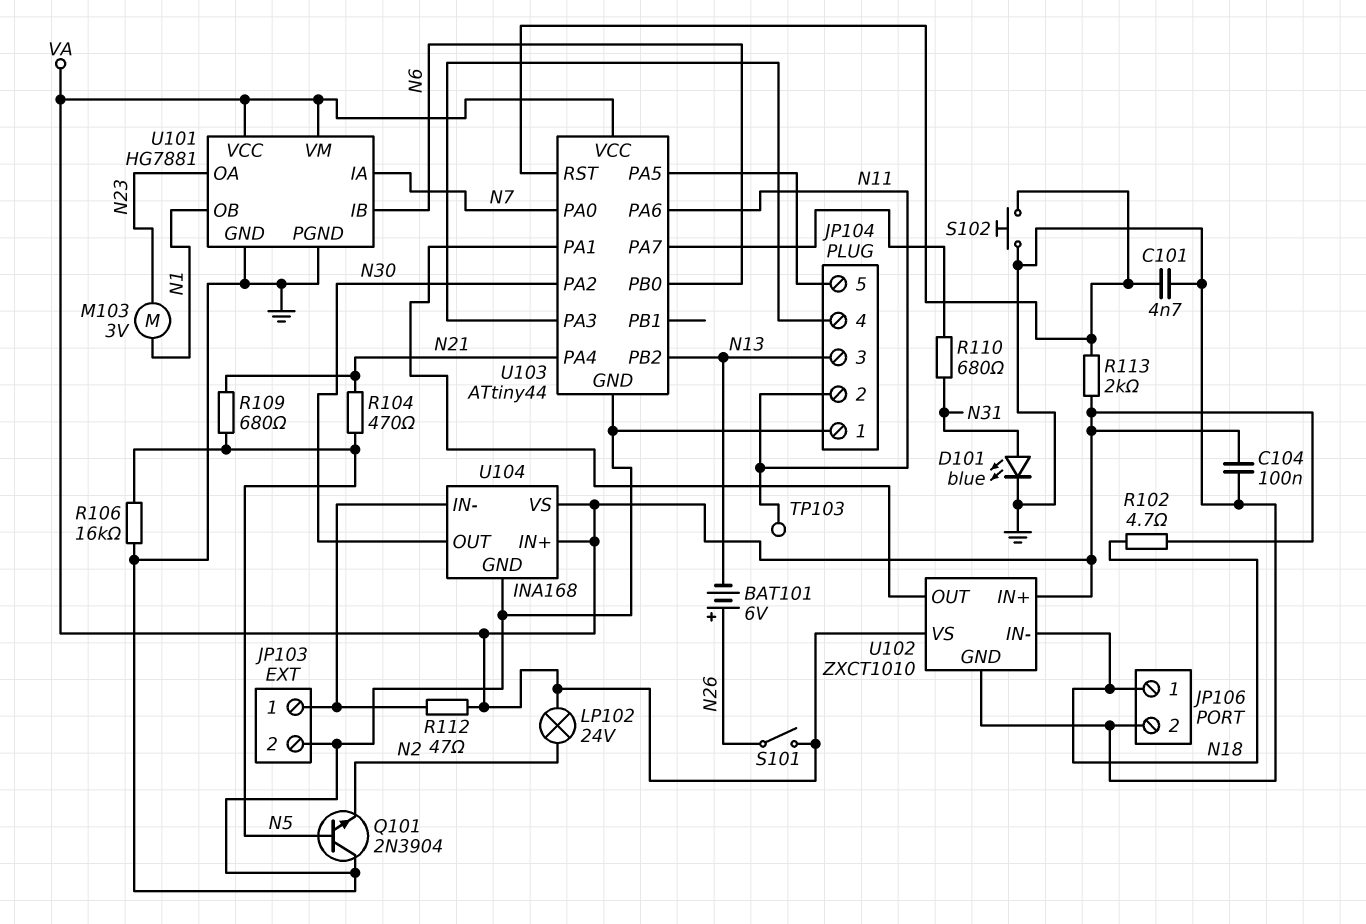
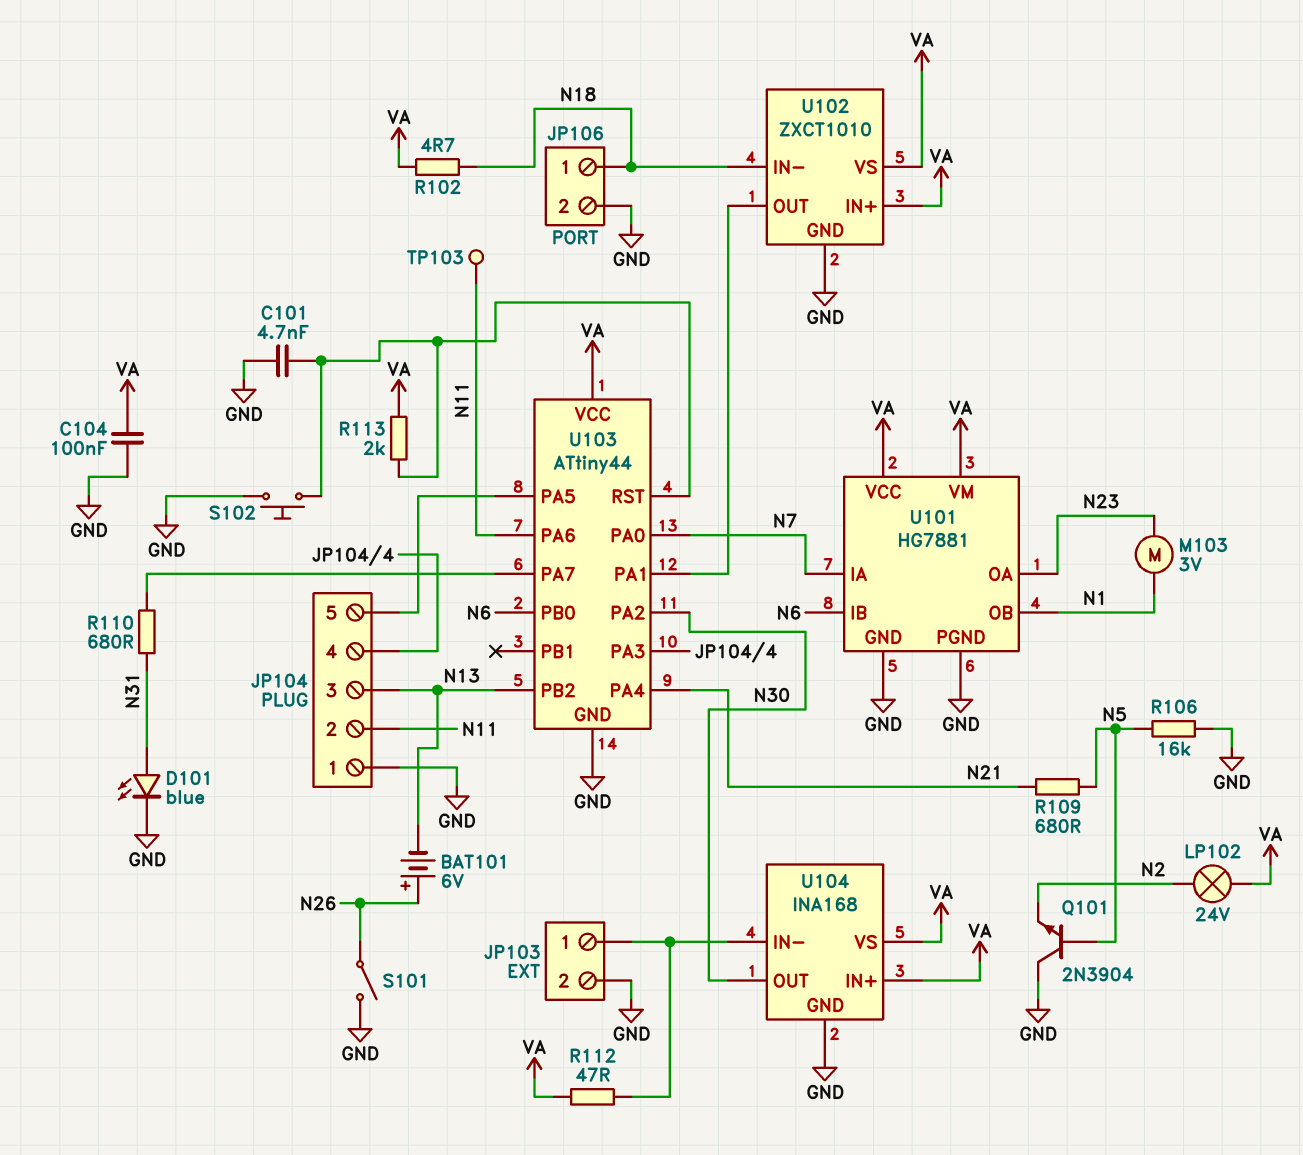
R104: 470 (N5, N21) -> none
S101: switch (N26, VA) -> switch (GND, N26)

